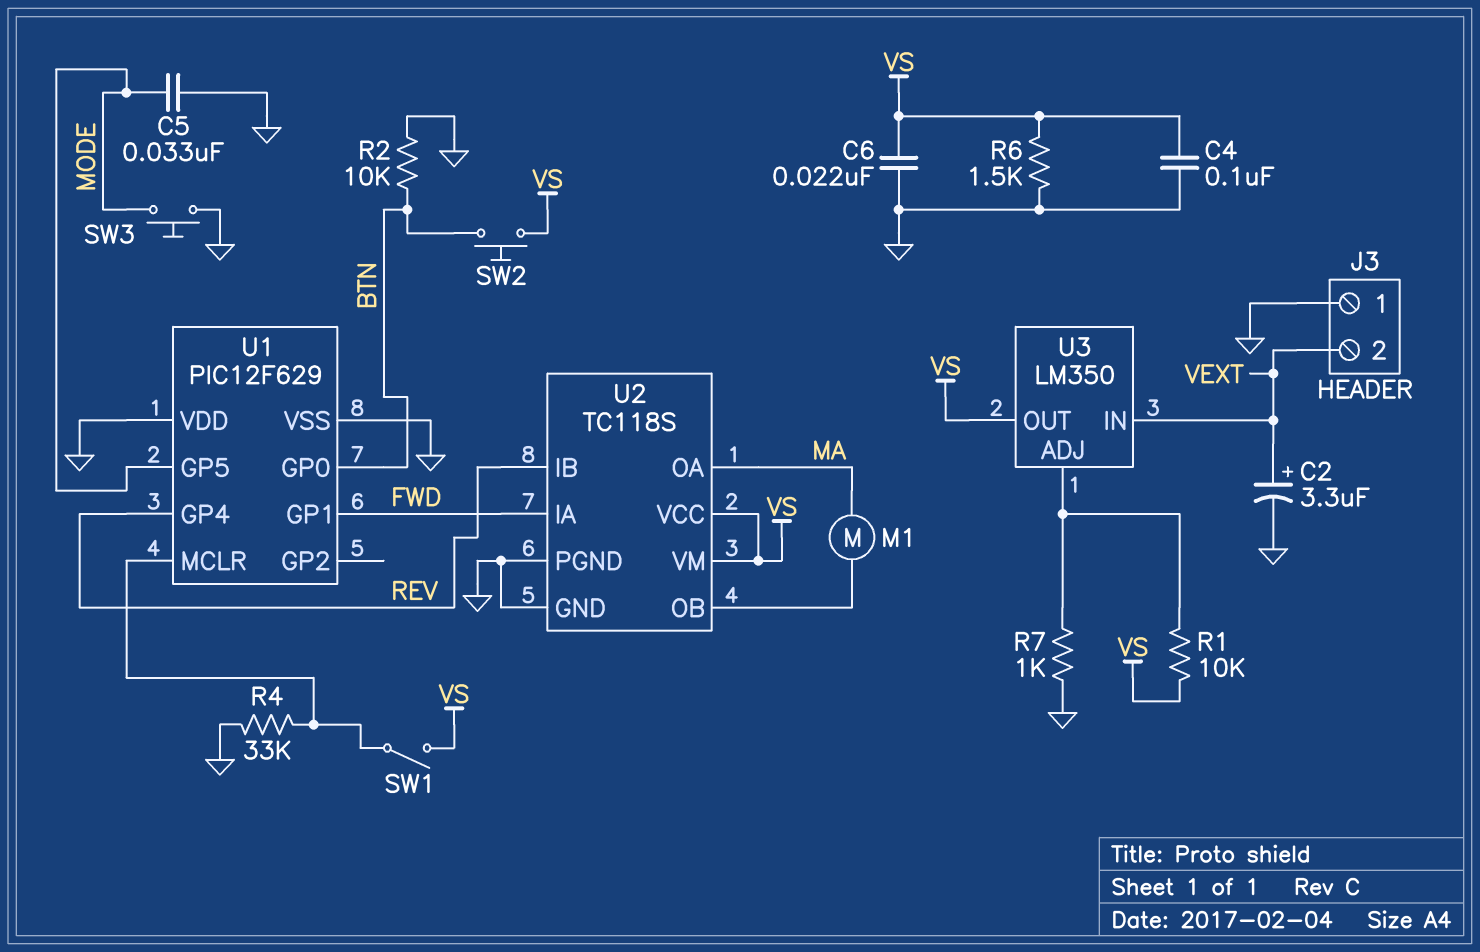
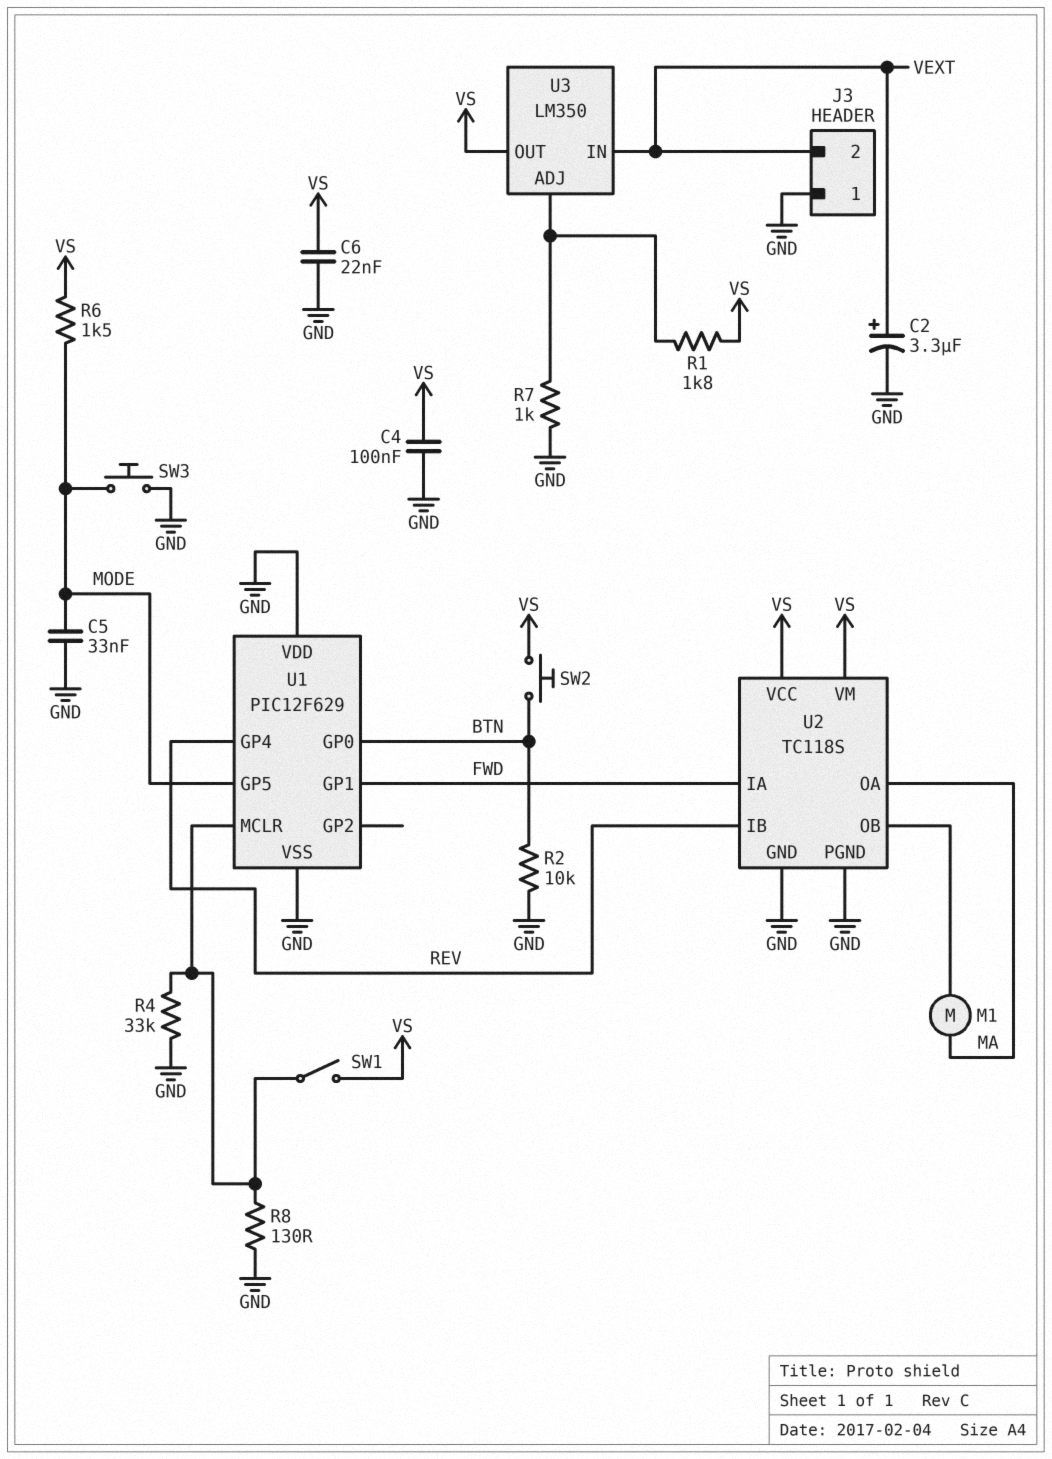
R1: 10k (U3/ADJ, VS) -> 1.8k (U3/ADJ, VS)
R6: 1.5k (GND, VS) -> 1.5k (MODE, VS)
R8: none -> 130 (GND, U1/MCLR)

